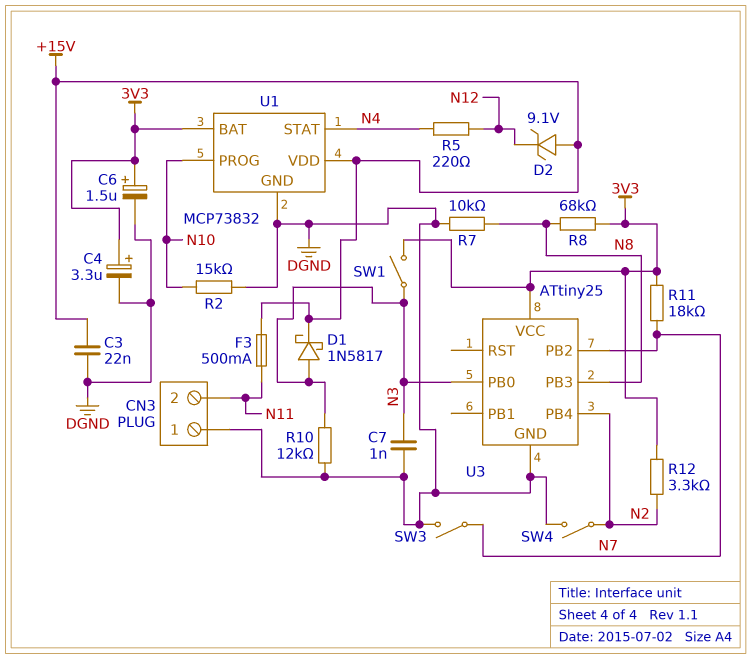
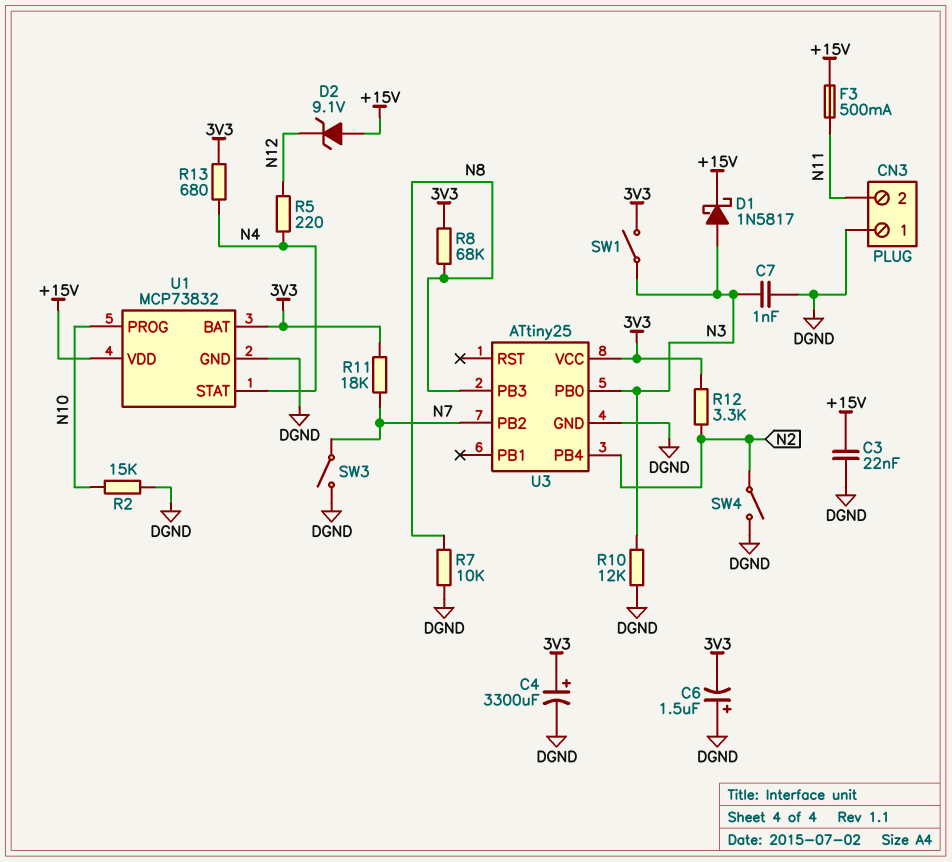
C4: 3.3uF (plus 3V3, minus DGND) -> 3300uF (plus 3V3, minus DGND)
C6: 1.5uF (plus 3V3, minus DGND) -> 1.5uF (plus DGND, minus 3V3)
R13: none -> 680 (3V3, N4)

